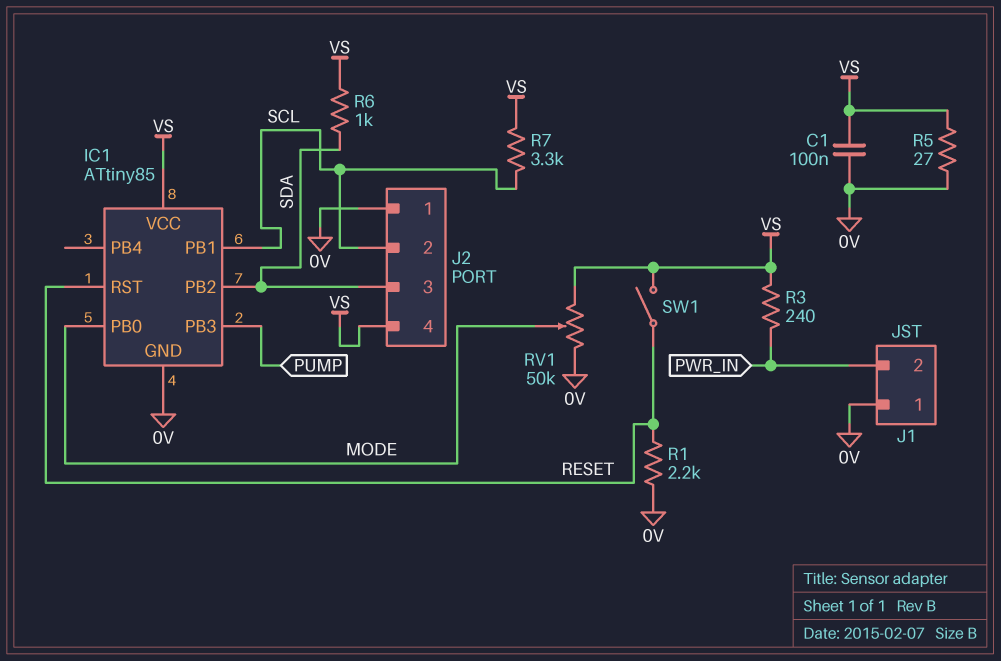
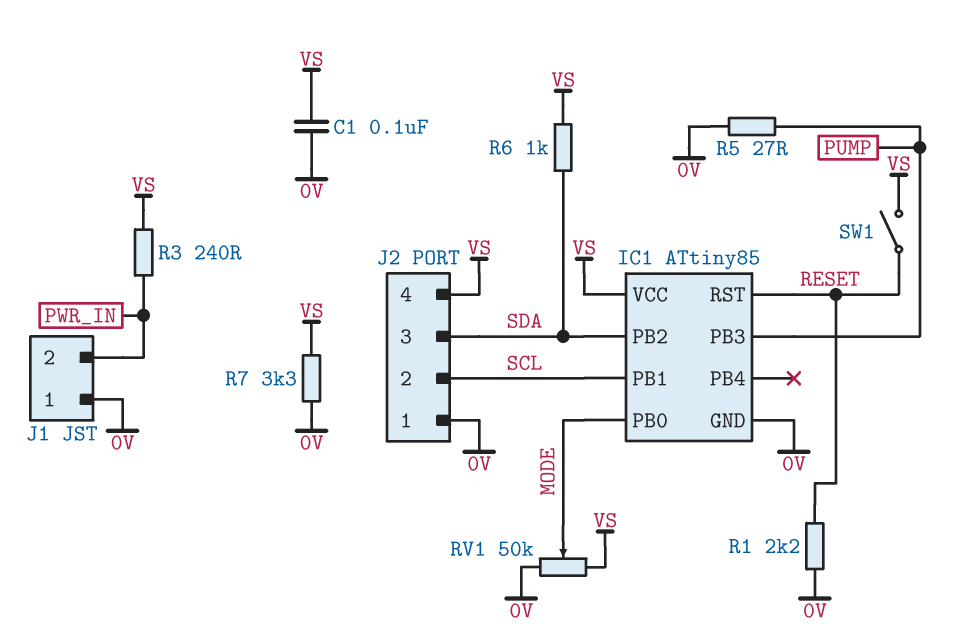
R5: 27 (0V, VS) -> 27 (0V, PUMP)
R7: 3.3k (SCL, VS) -> 3.3k (0V, VS)

